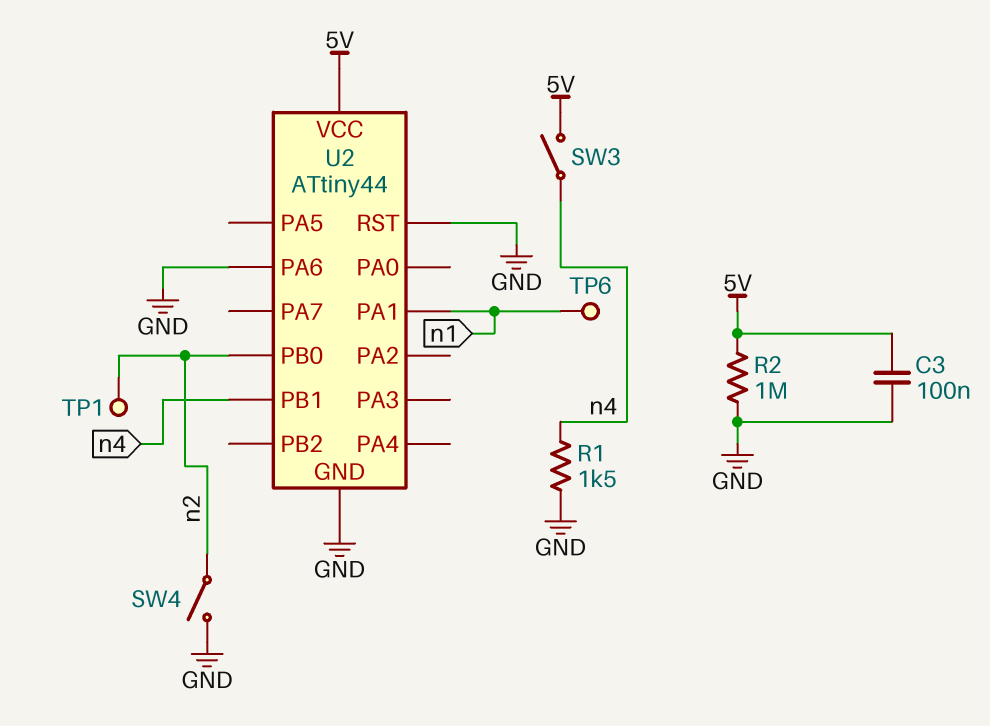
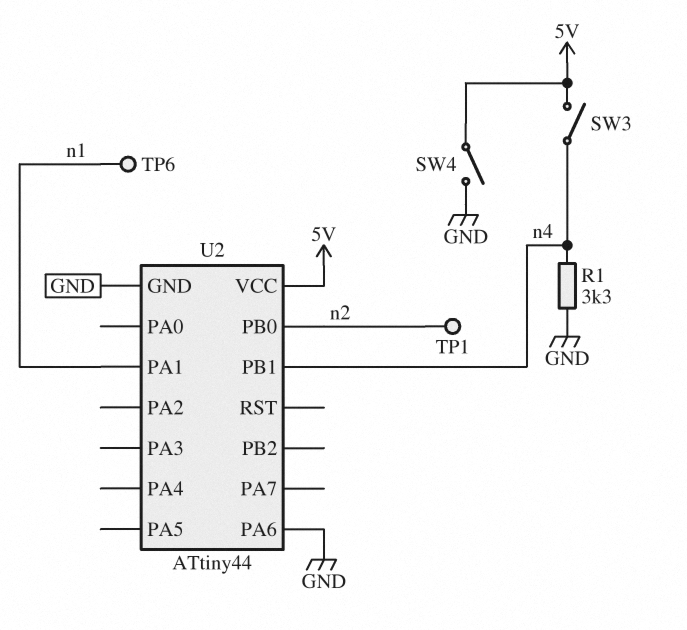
C3: 100nF (5V, GND) -> none
R1: 1.5k (GND, n4) -> 3.3k (GND, n4)
R2: 1M (5V, GND) -> none
SW4: switch (GND, n2) -> switch (5V, GND)
U2 pin RST: GND -> none

